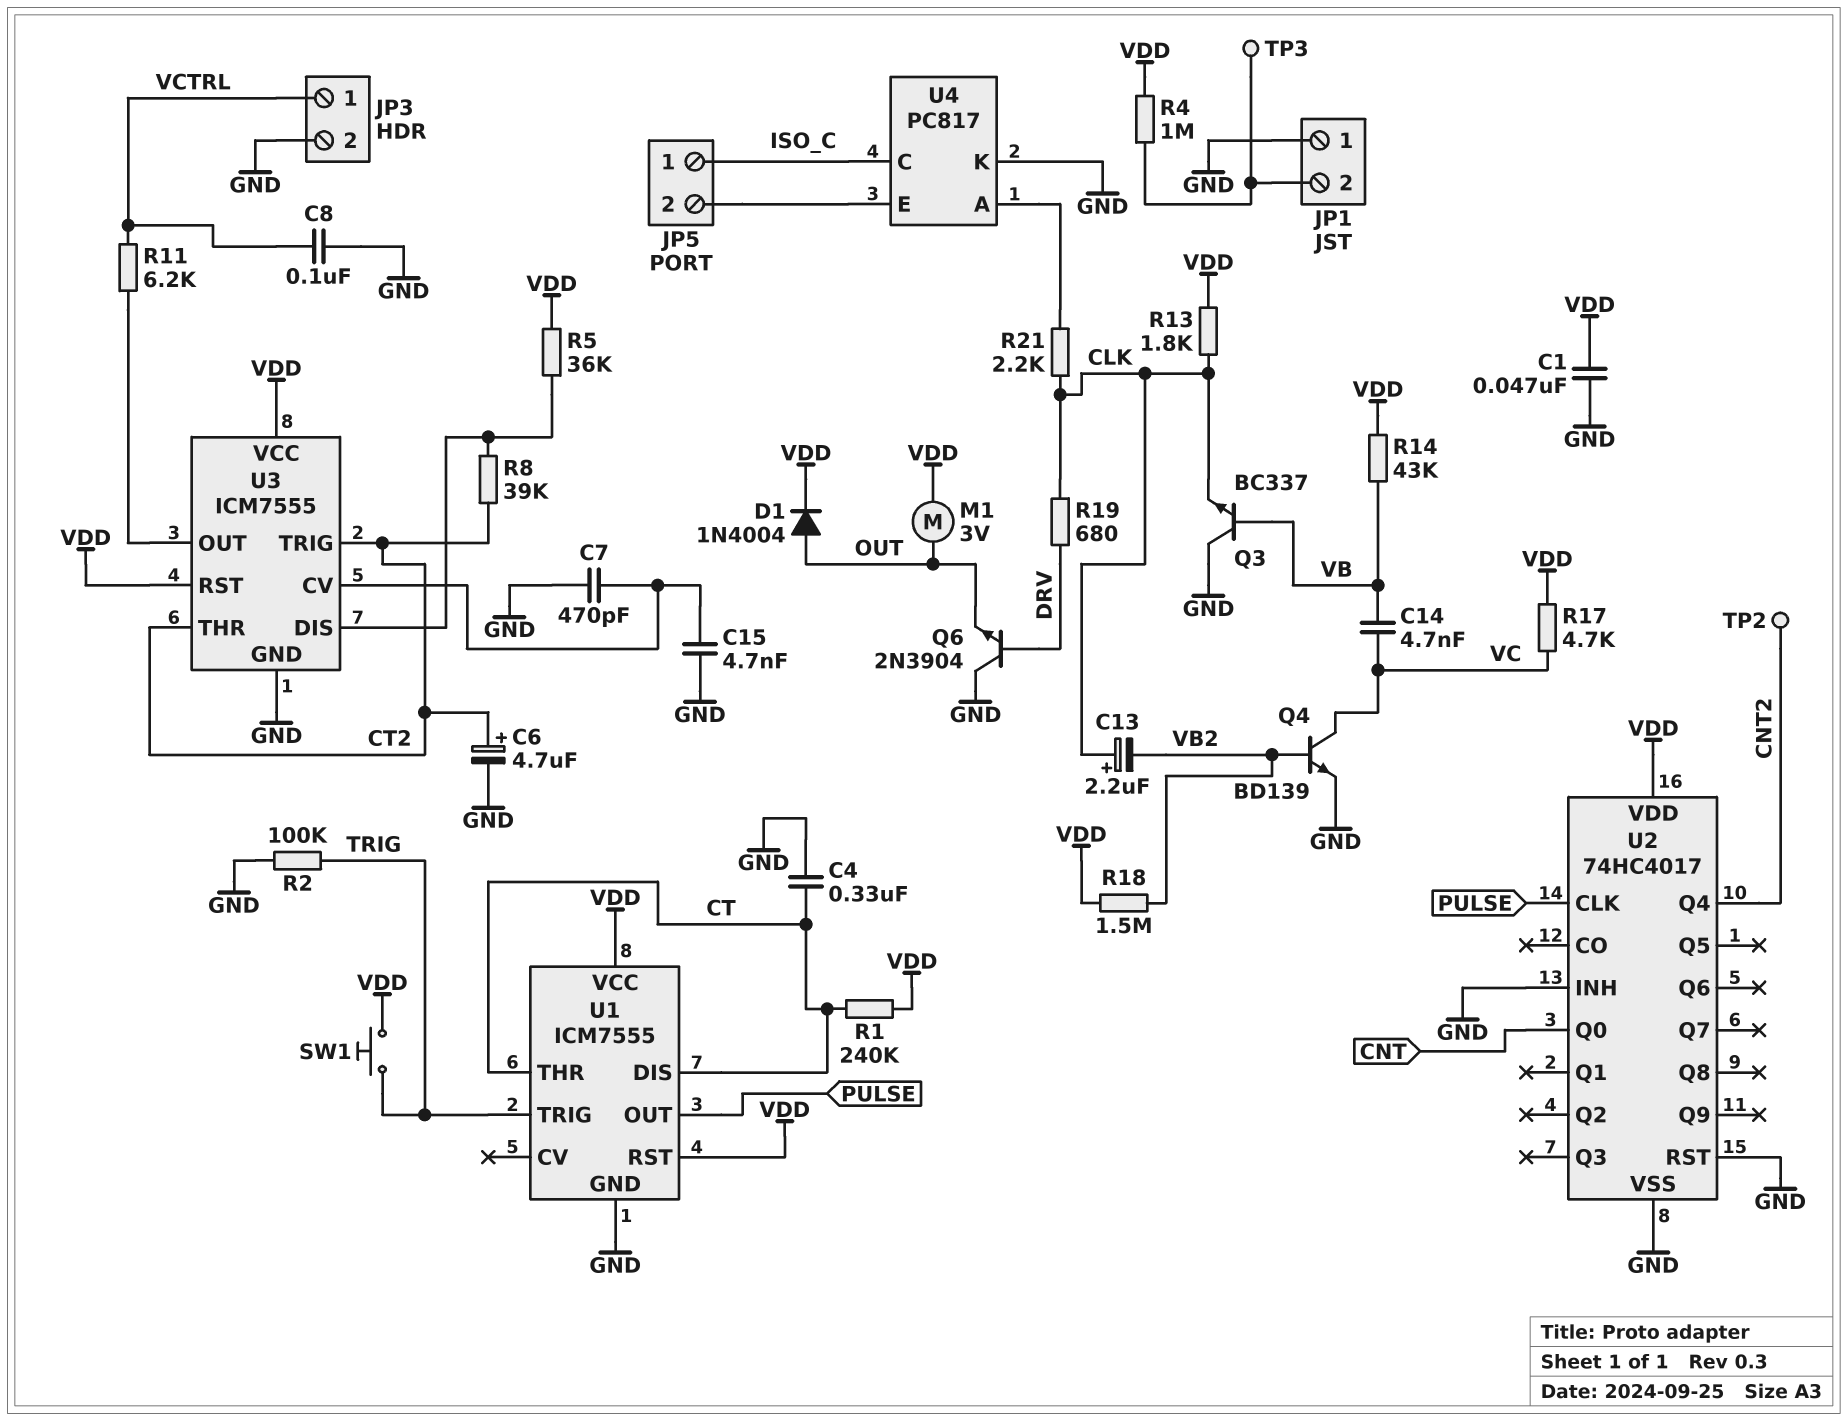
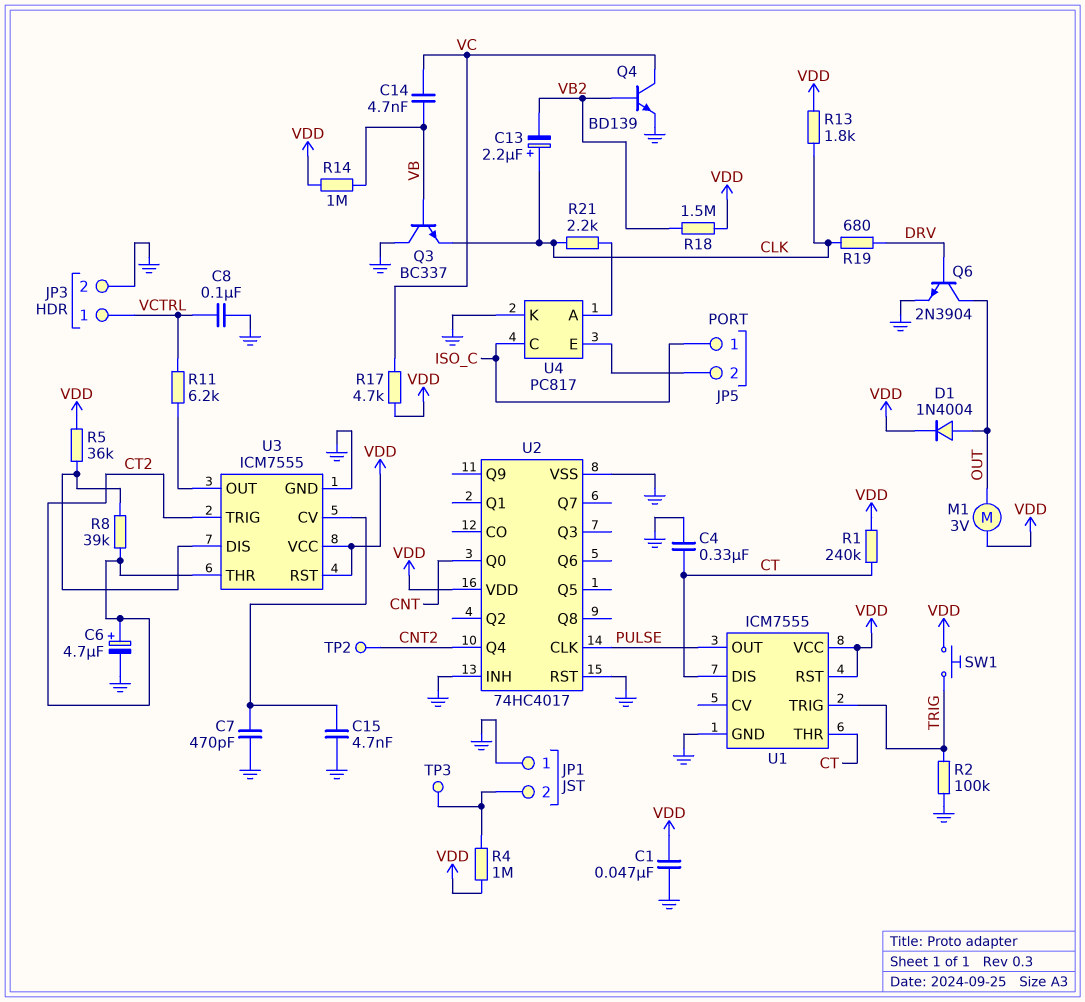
Q6: NPN 2N3904 (B DRV, C GND, E OUT) -> NPN 2N3904 (B DRV, C OUT, E GND)
R14: 43k (VB, VDD) -> 1M (VB, VDD)

